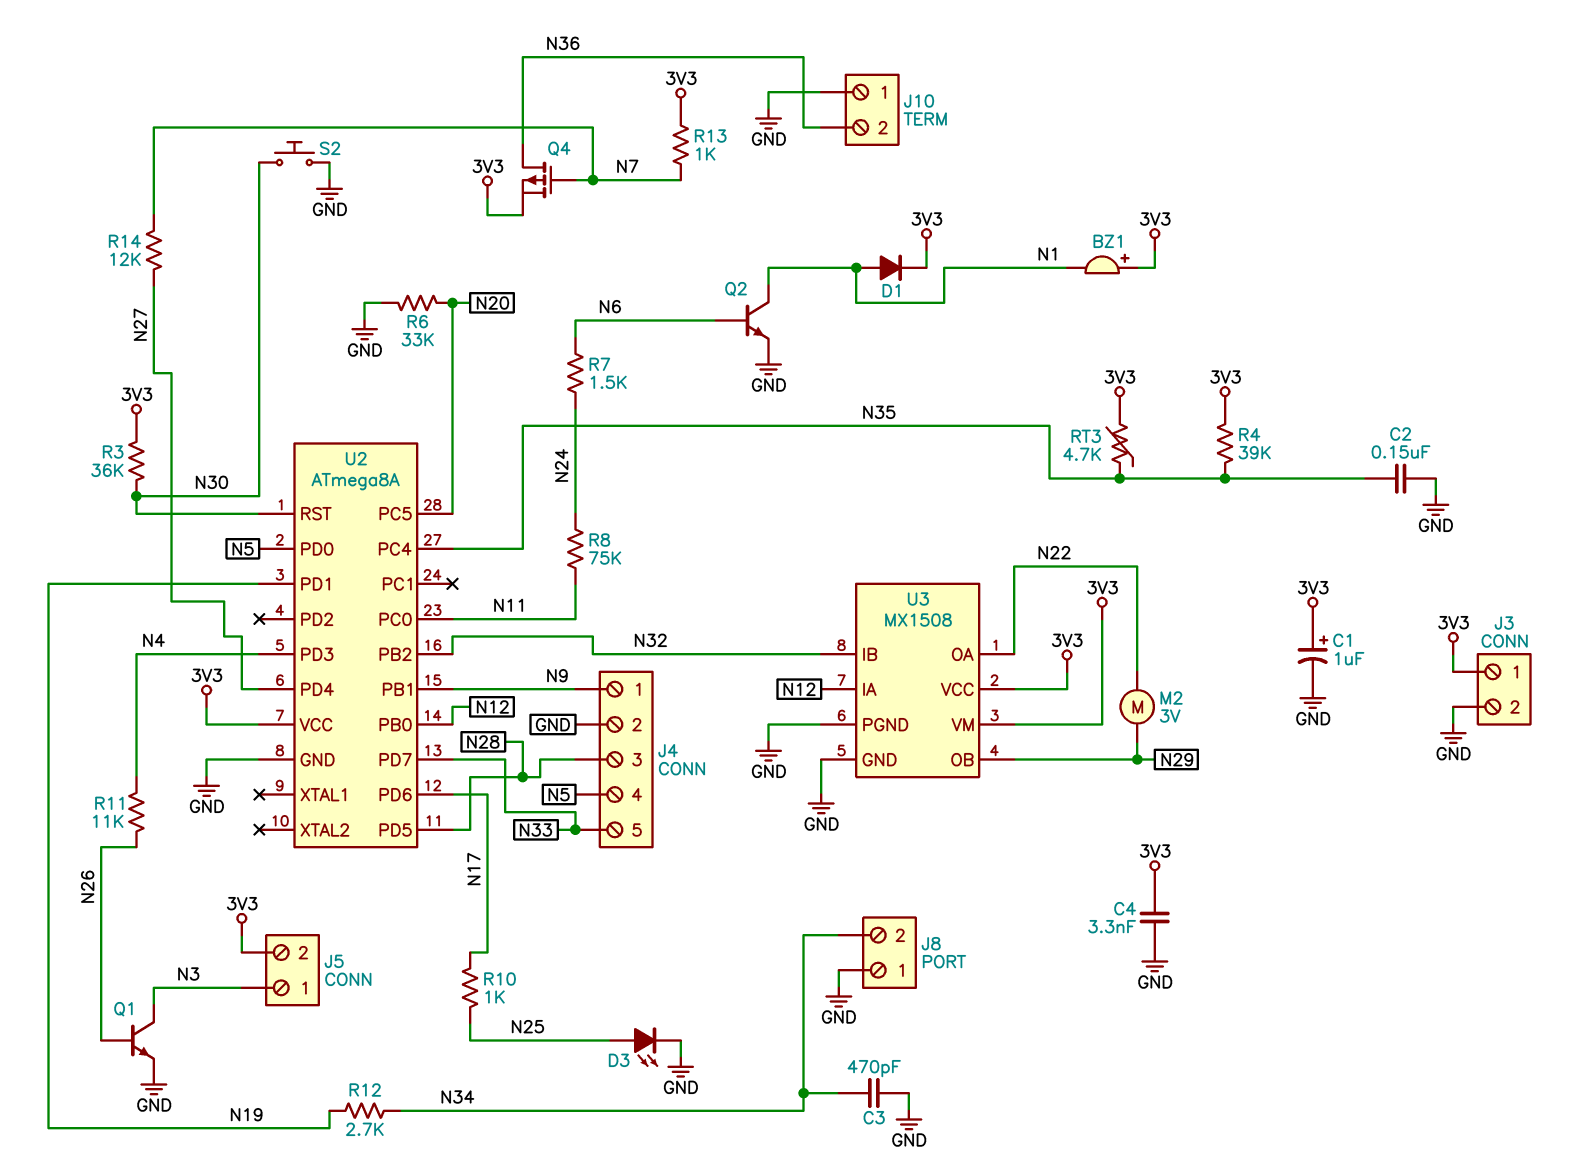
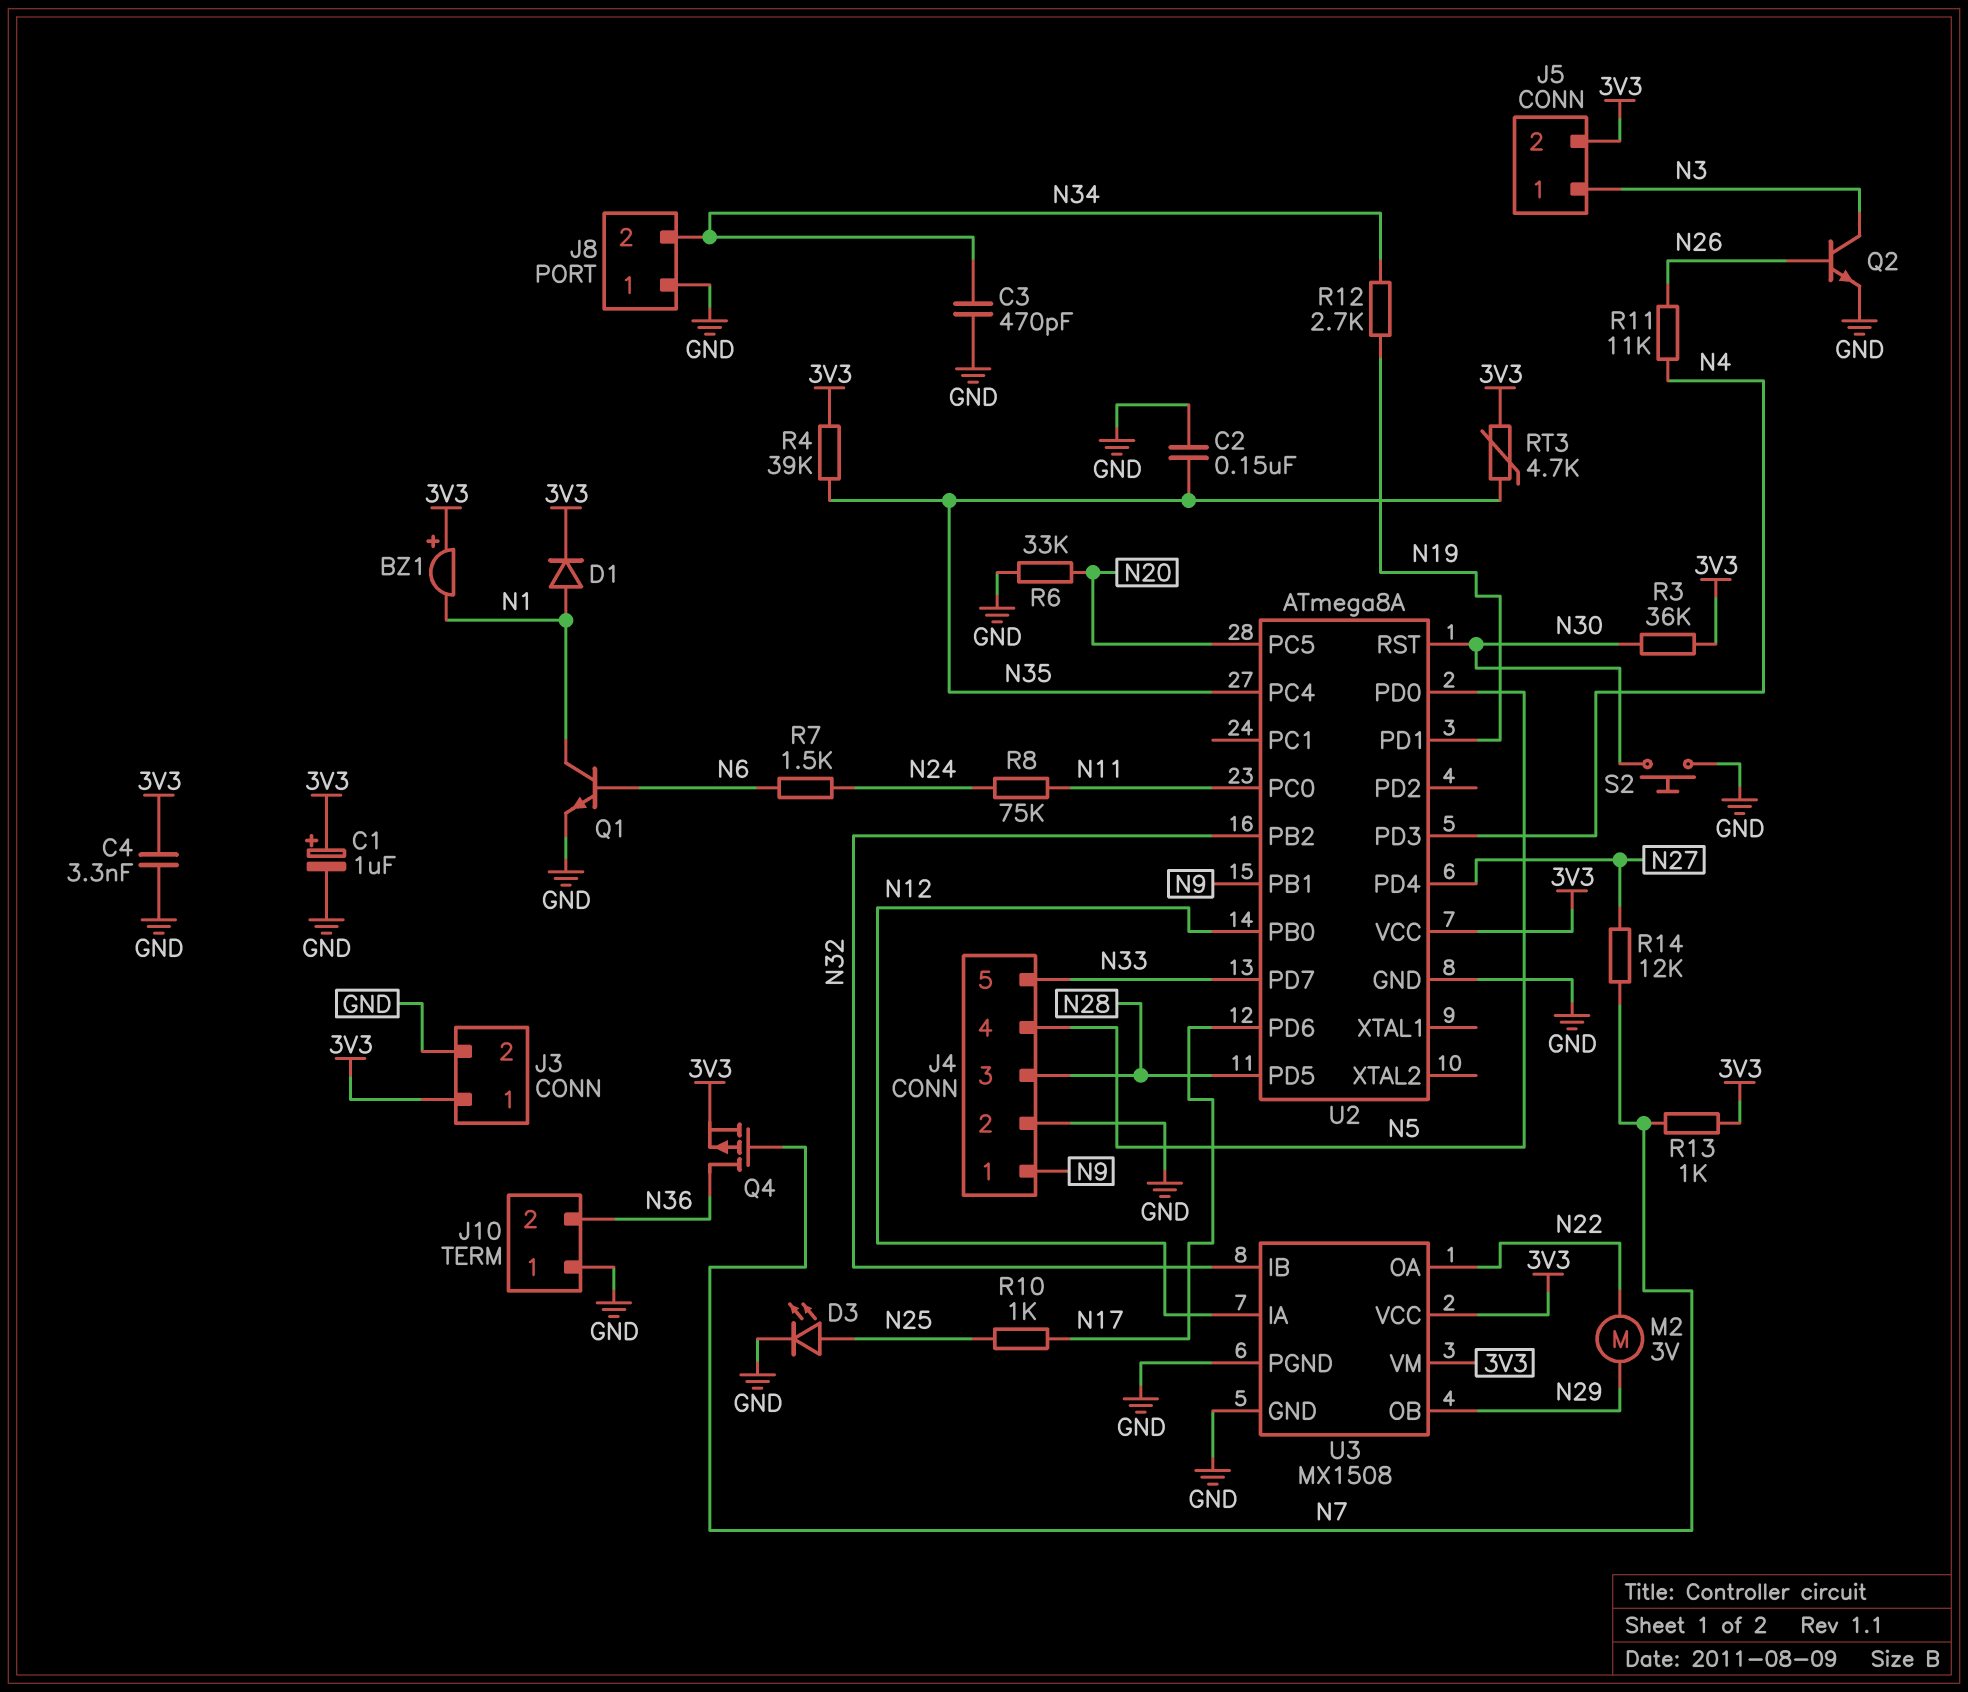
Q1: NPN (B N26, C N3, E GND) -> NPN (B N6, C N1, E GND)
Q2: NPN (B N6, C N1, E GND) -> NPN (B N26, C N3, E GND)

